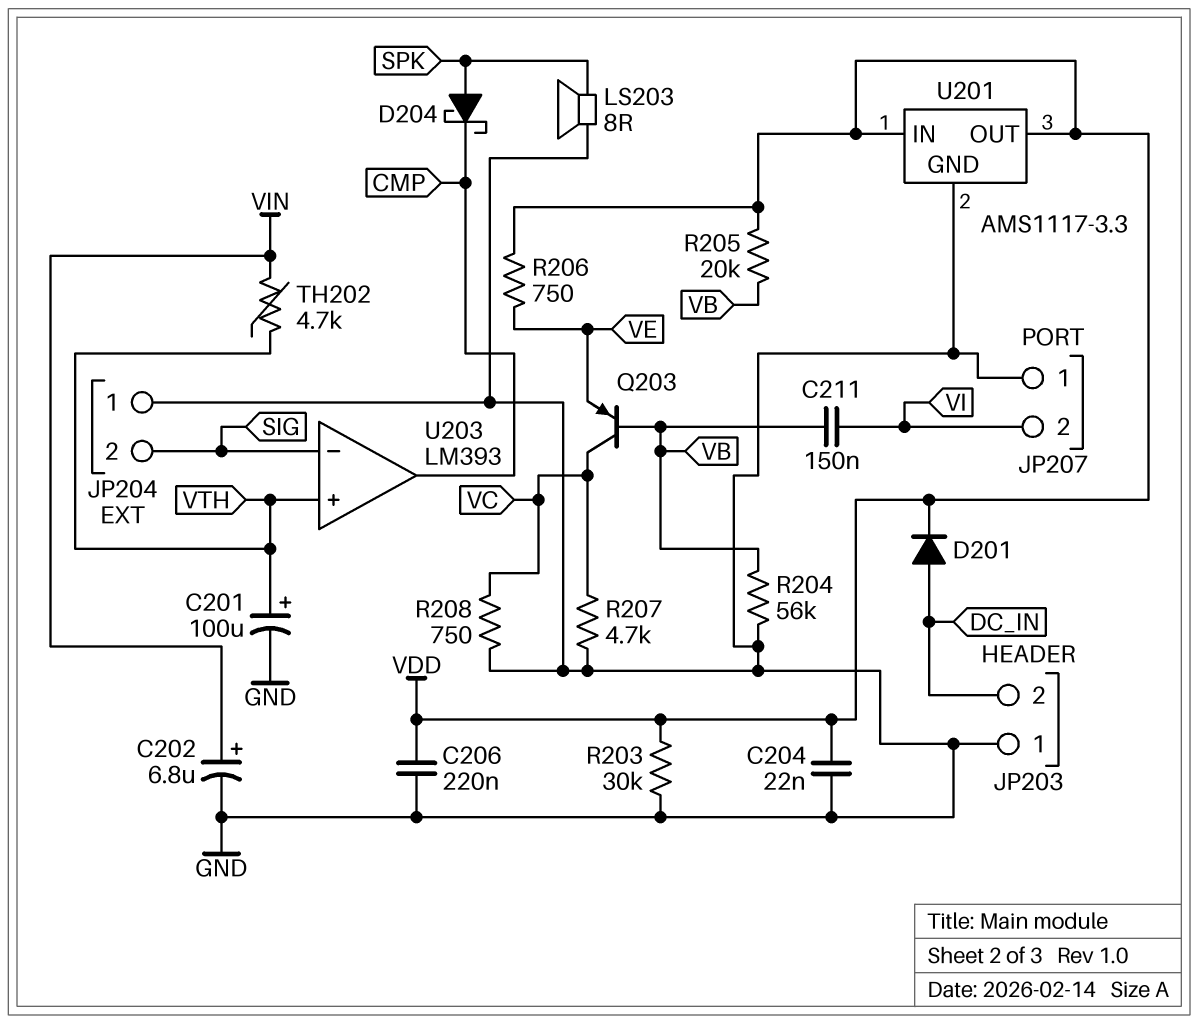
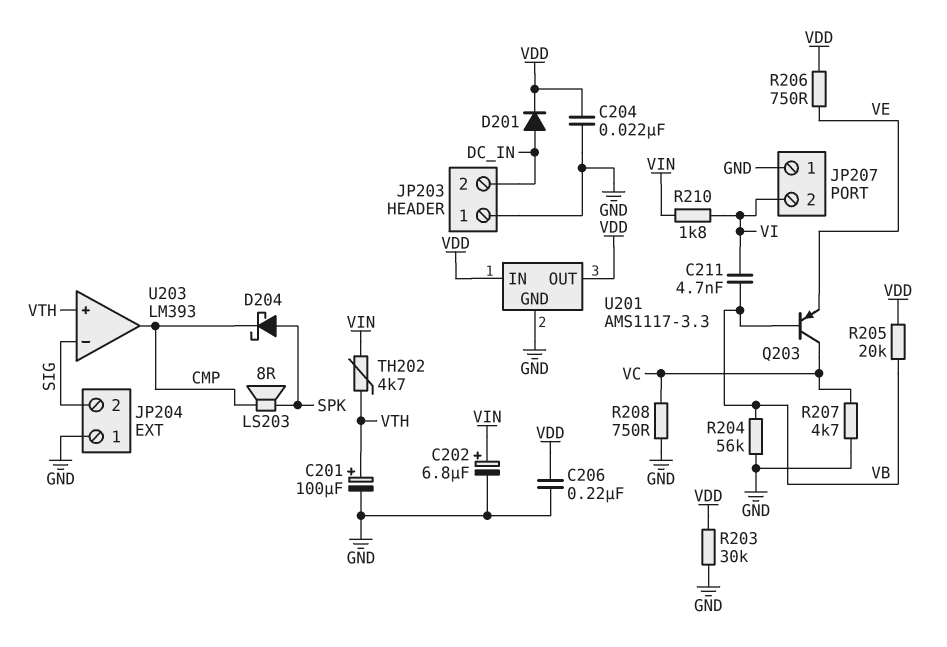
C211: 150nF (VB, VI) -> 4.7nF (VB, VI)
LS203: speaker 8R (GND, SPK) -> speaker 8R (CMP, SPK)
R210: none -> 1.8k (VI, VIN)

